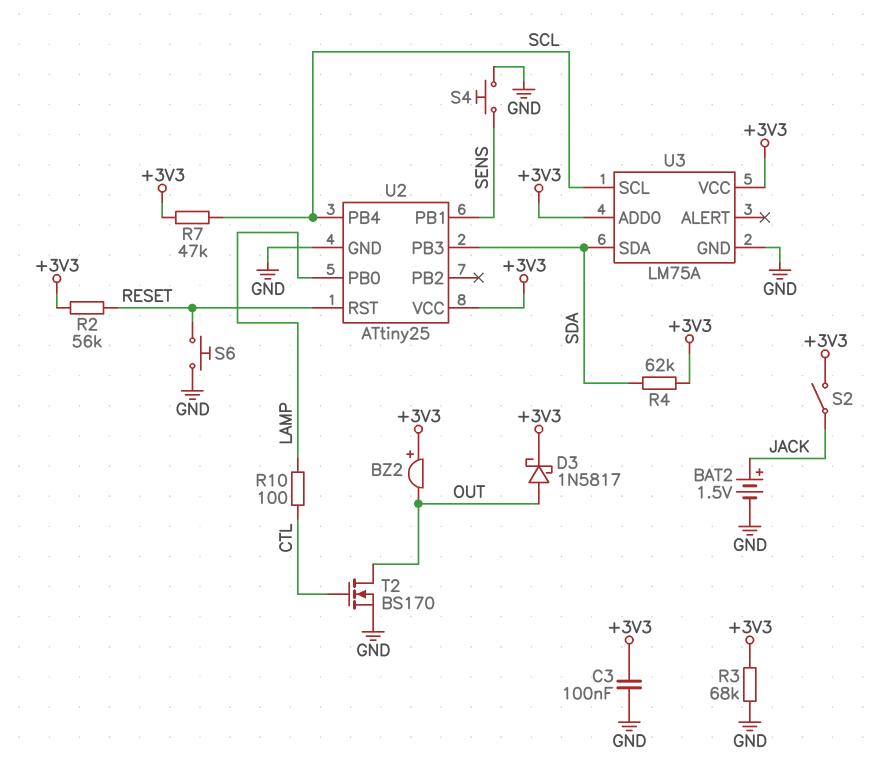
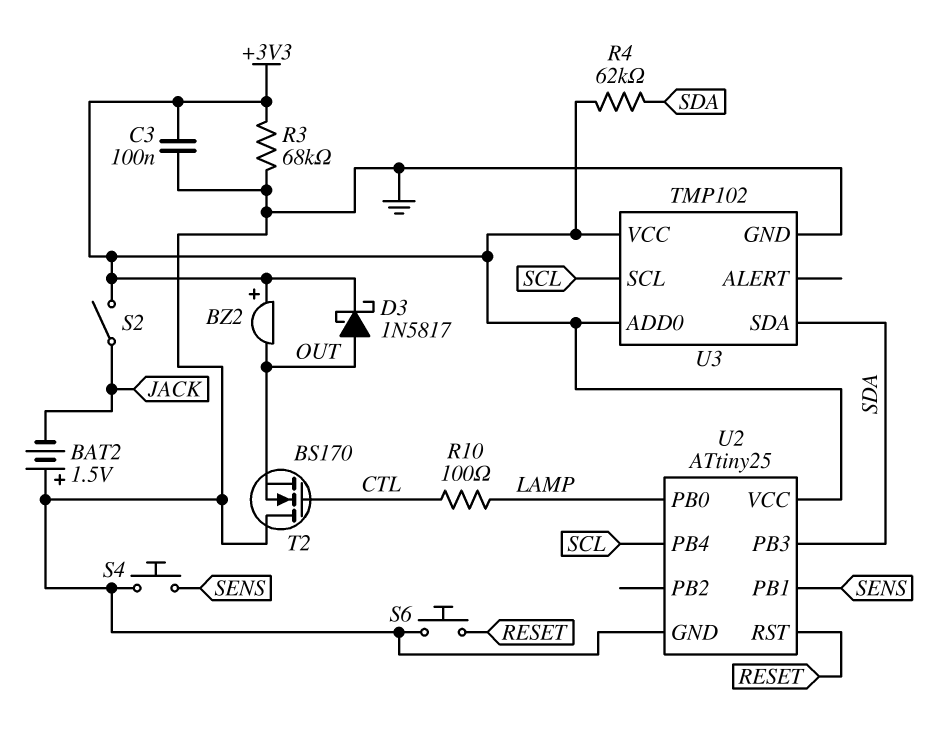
BAT2: 1.5V (plus JACK, minus GND) -> 1.5V (plus GND, minus JACK)
R2: 56k (+3V3, RESET) -> none
R7: 47k (+3V3, SCL) -> none
T2: NMOS BS170 (G CTL, D OUT, S GND) -> NMOS BS170 (G CTL, D GND, S OUT)
U3: LM75A -> TMP102

